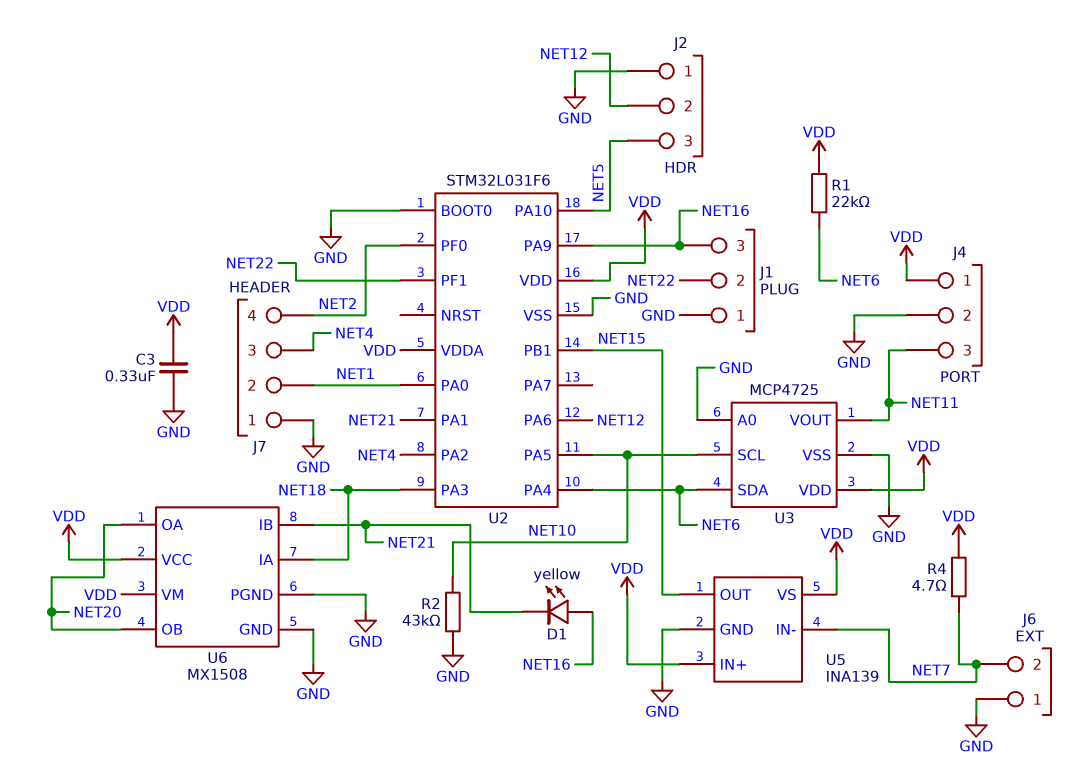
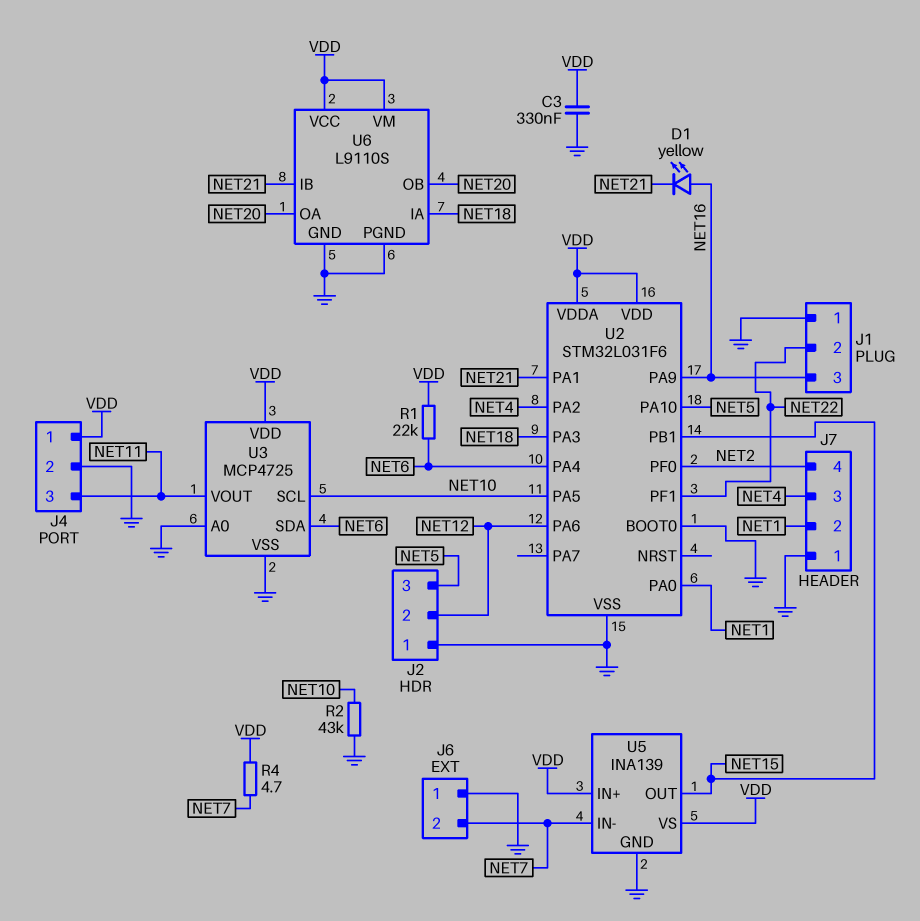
U6: MX1508 -> L9110S

